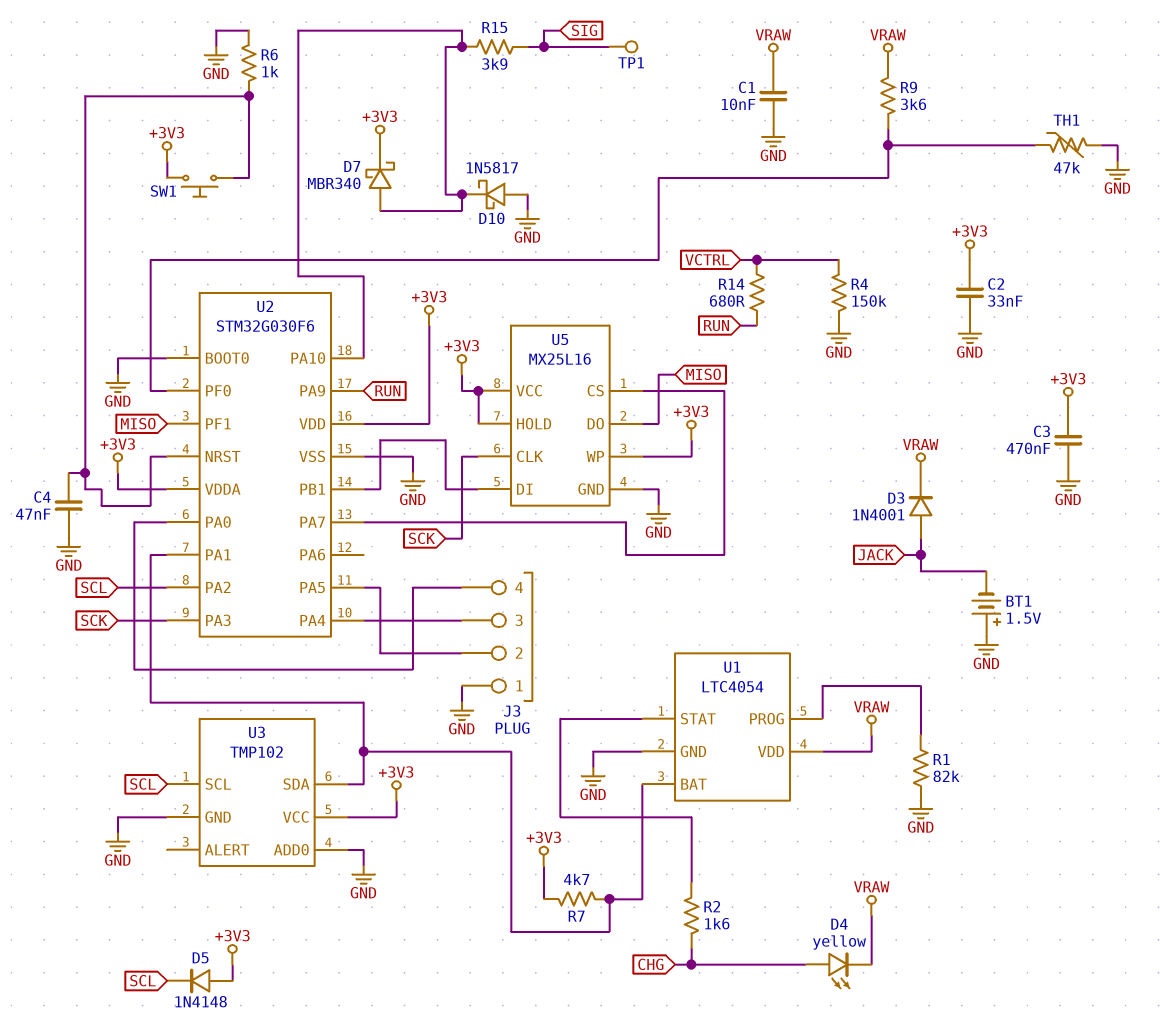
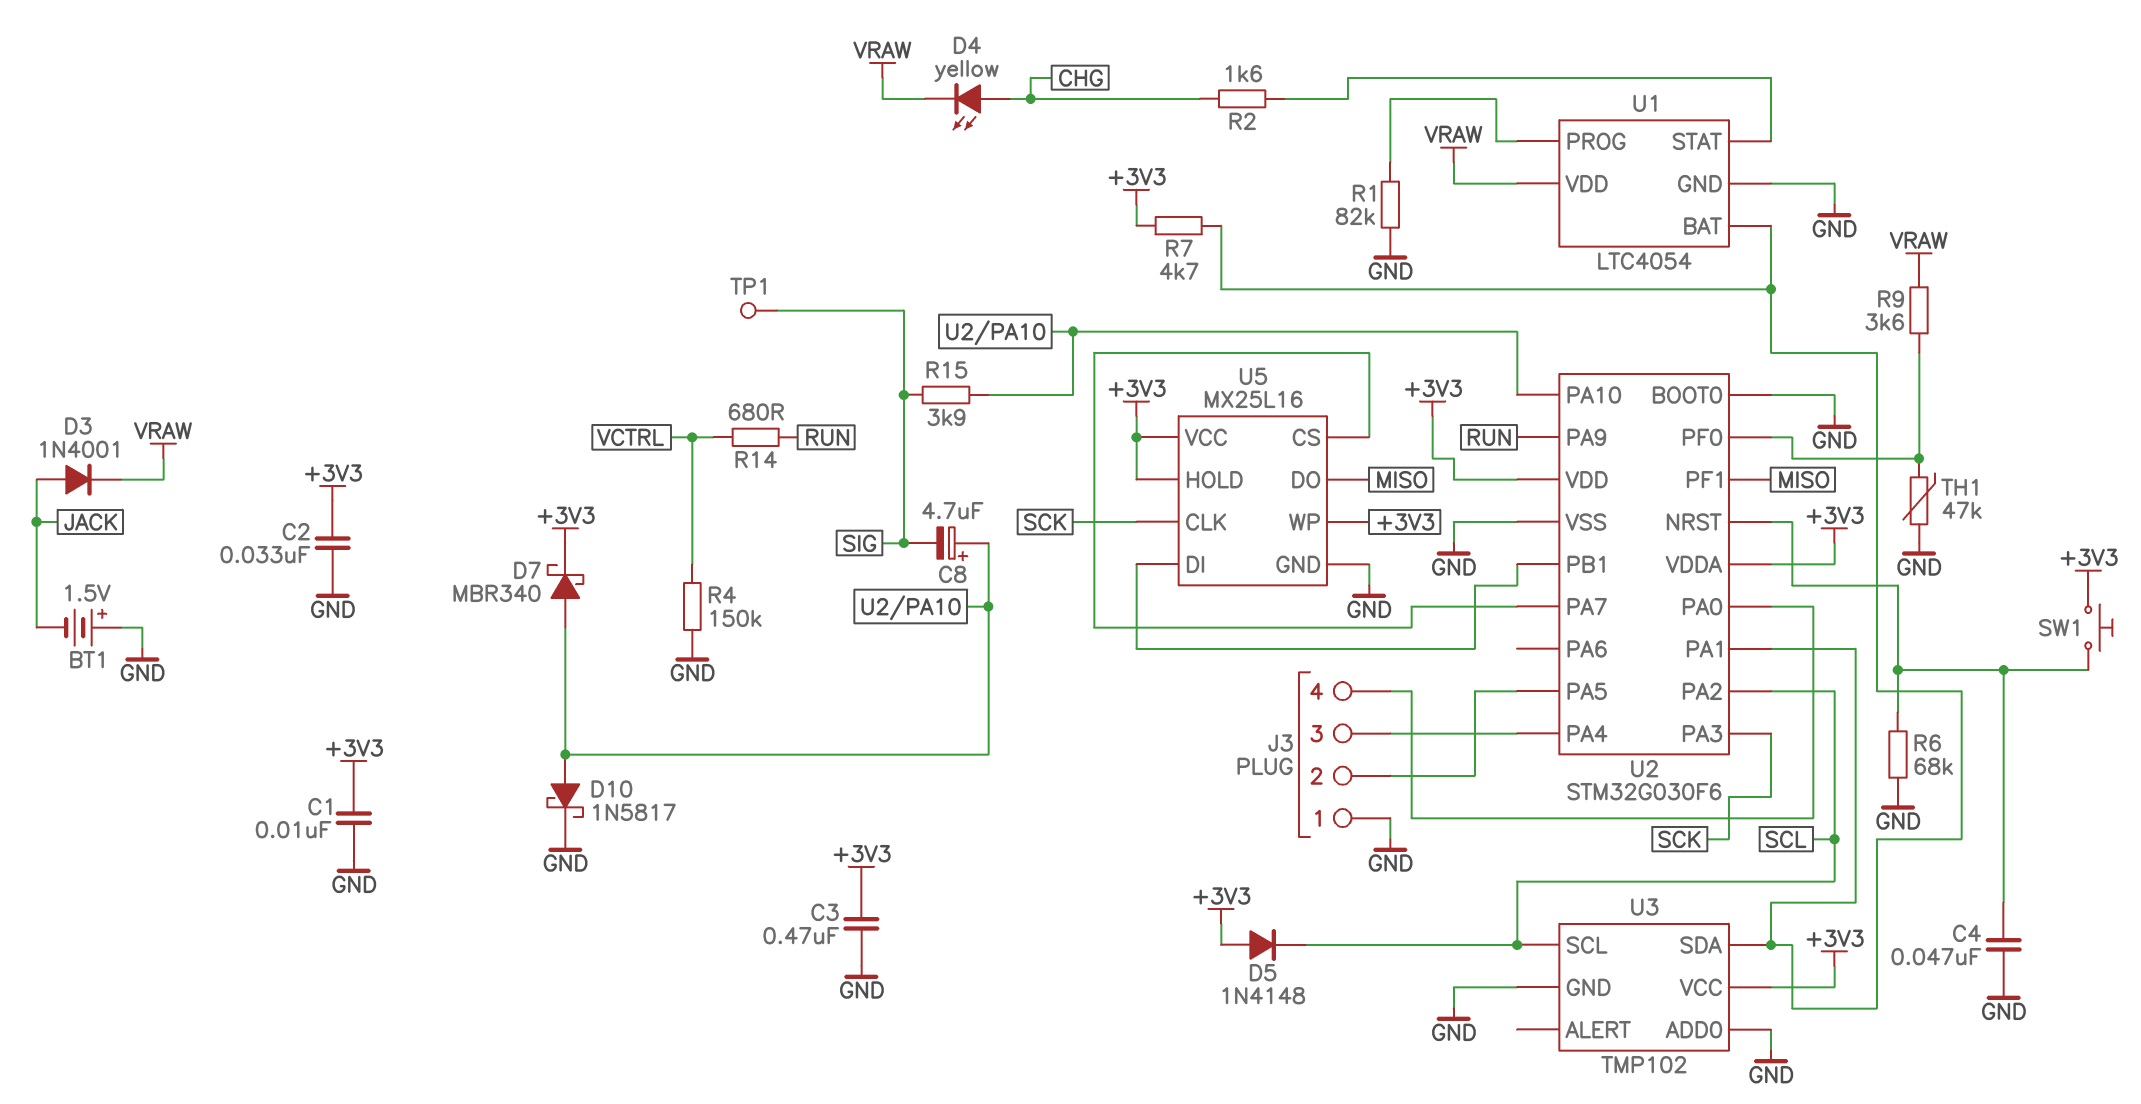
C1: 10nF (GND, VRAW) -> 10nF (+3V3, GND)
C8: none -> 4.7uF (plus U2/PA10, minus SIG)
D10: schottky 1N5817 (A GND, K U2/PA10) -> schottky 1N5817 (A U2/PA10, K GND)
R6: 1k (GND, U2/NRST) -> 68k (GND, U2/NRST)

